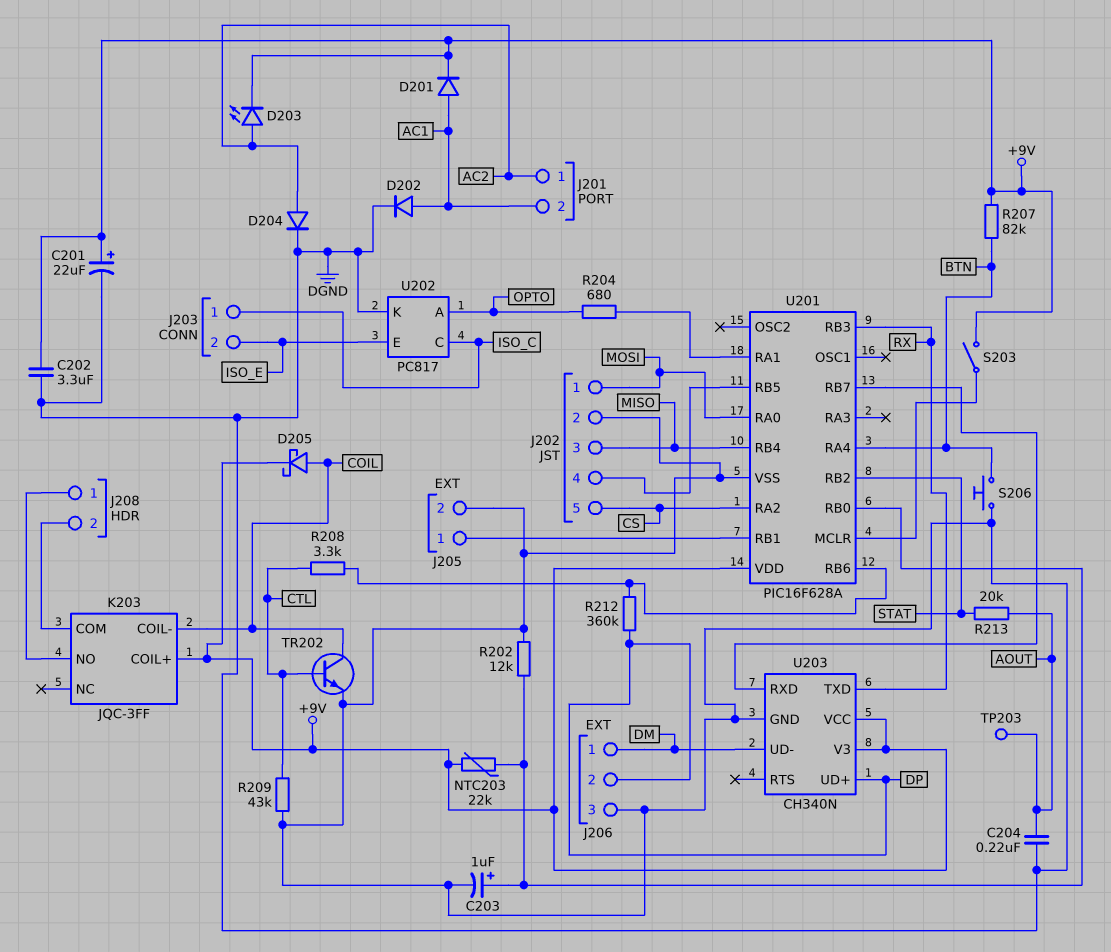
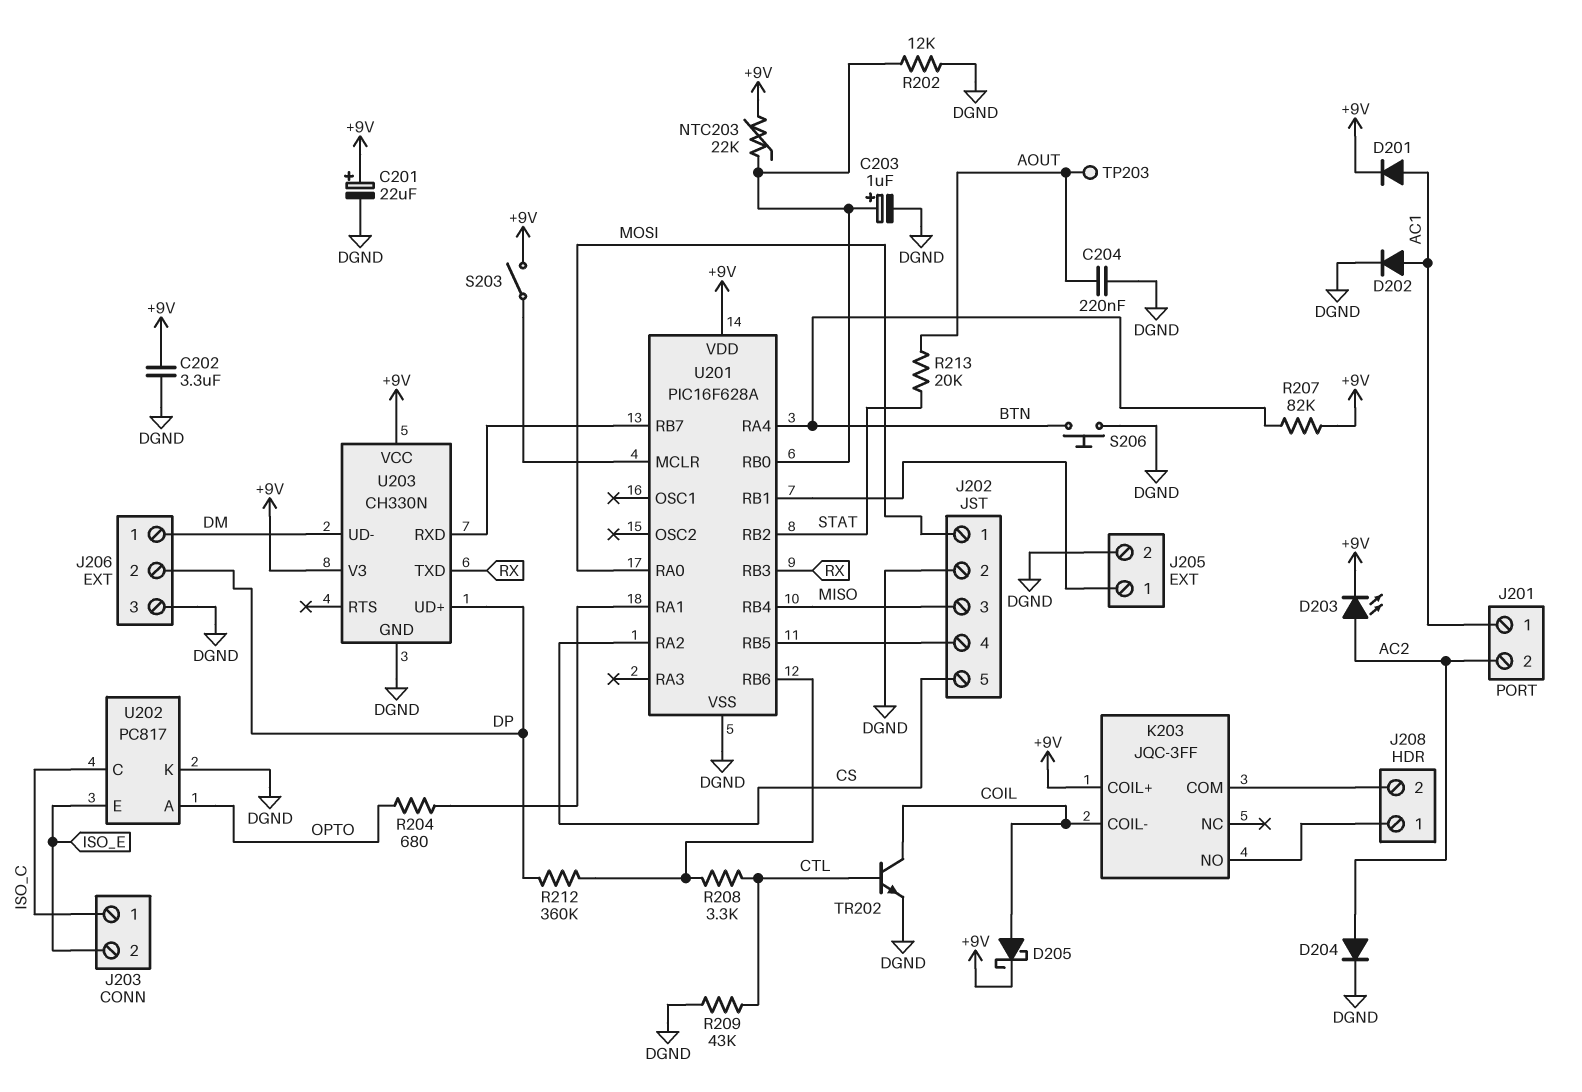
J201 pin 1: AC2 -> AC1
J201 pin 2: AC1 -> AC2
U203: CH340N -> CH330N

